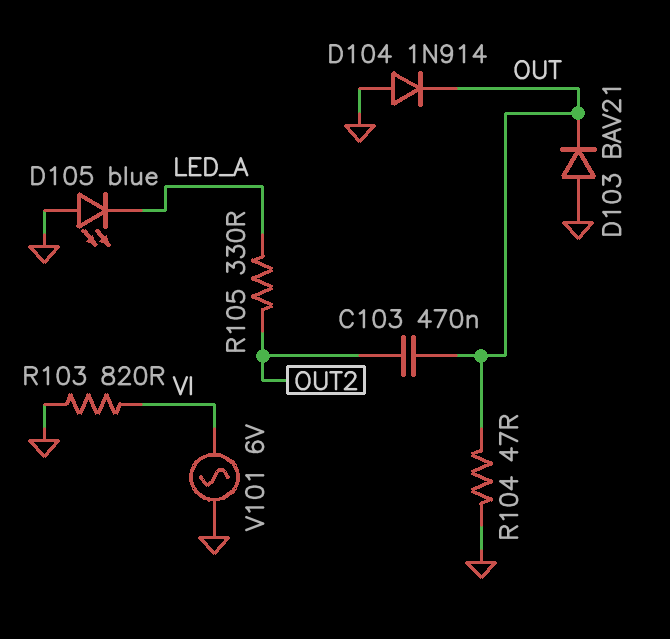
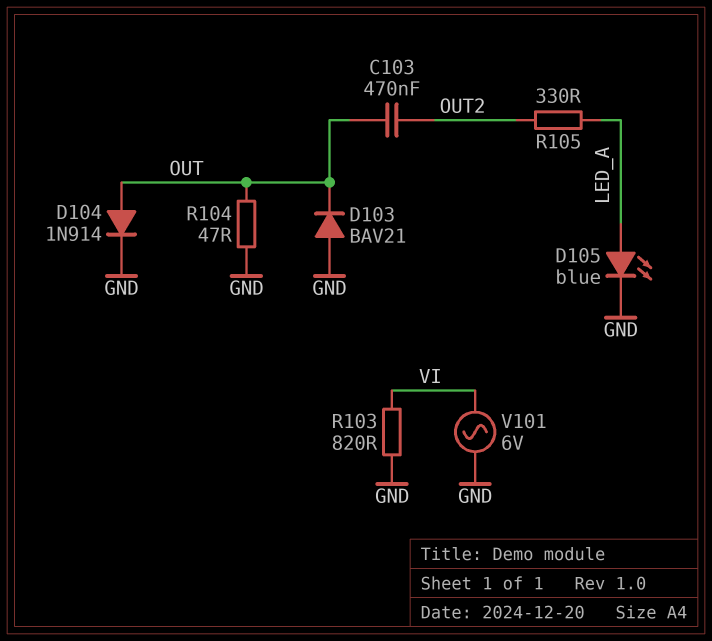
D104: diode 1N914 (A GND, K OUT) -> diode 1N914 (A OUT, K GND)
D105: LED blue (A GND, K LED_A) -> LED blue (A LED_A, K GND)

